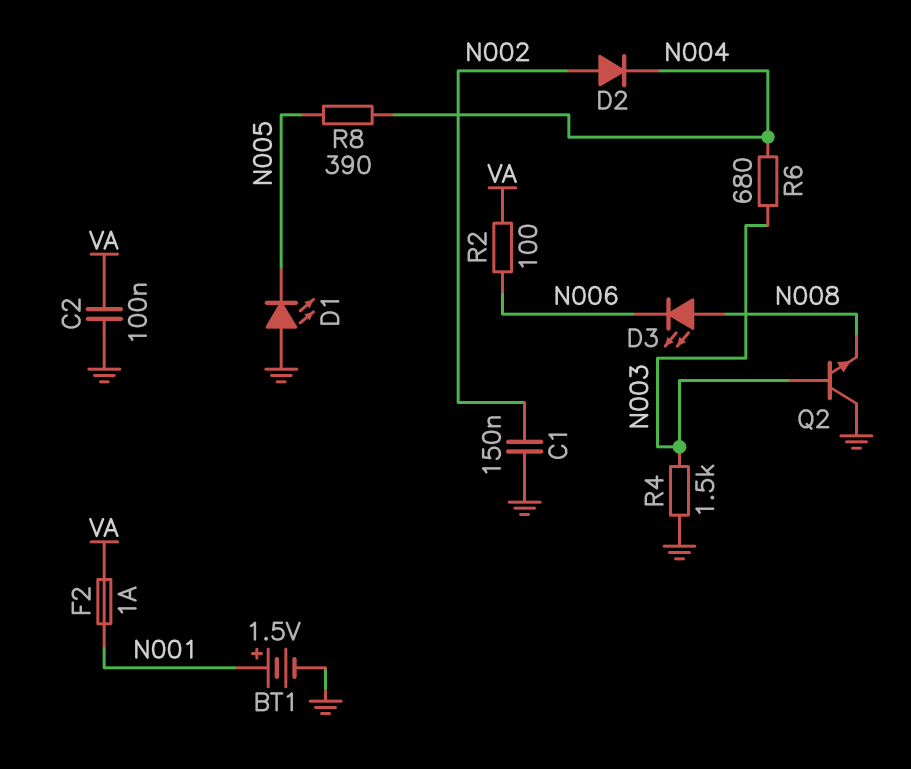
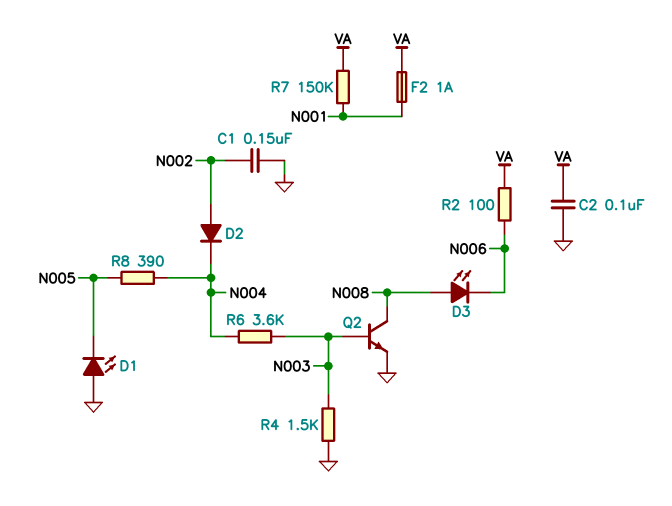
BT1: 1.5V (plus N001, minus GND) -> none
Q2: NPN (B N003, C GND, E N008) -> NPN (B N003, C N008, E GND)
R6: 680 (N003, N004) -> 3.6k (N003, N004)
R7: none -> 150k (N001, VA)

